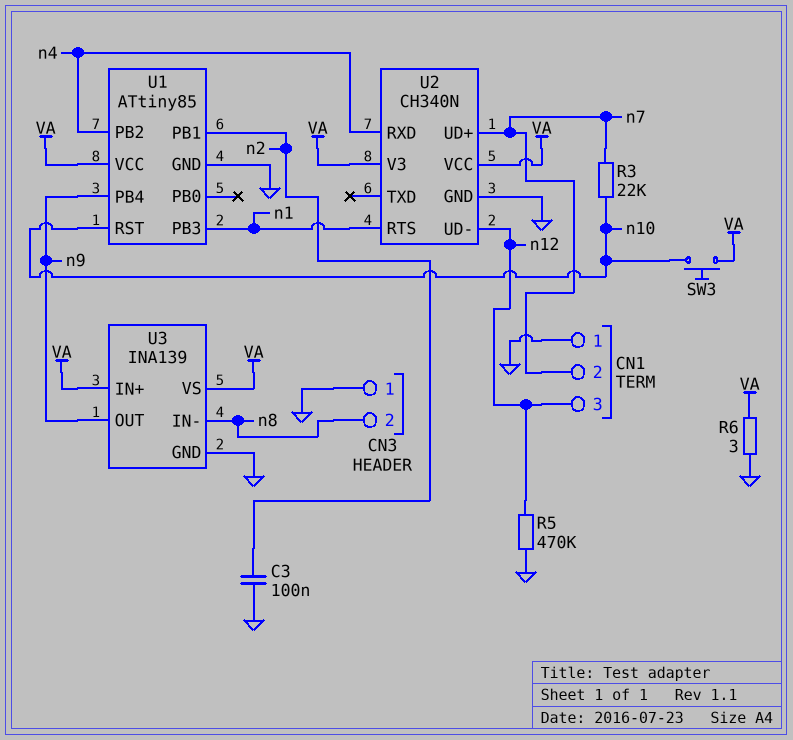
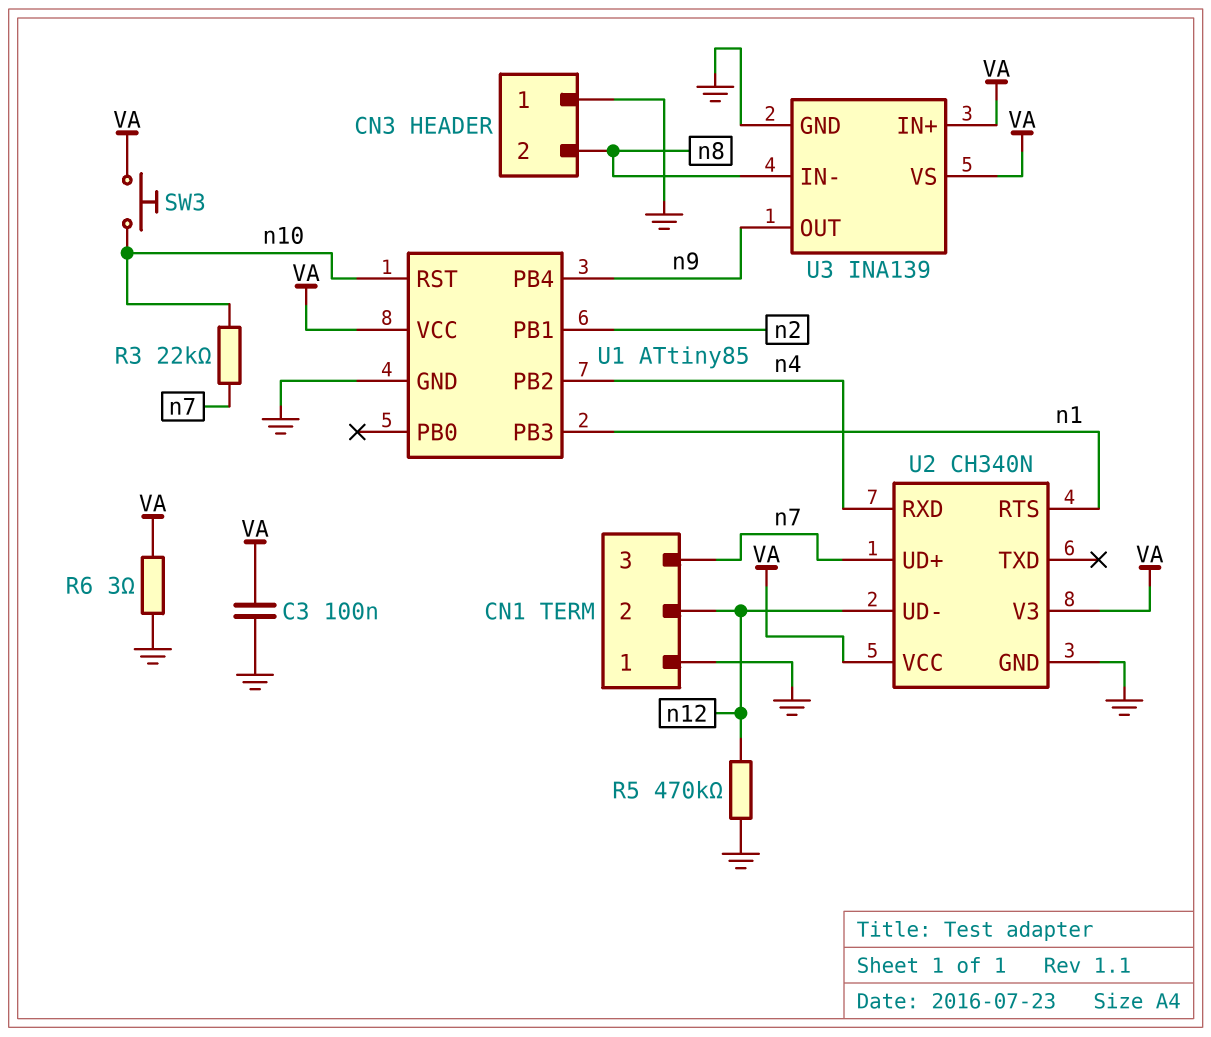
C3: 100nF (GND, n2) -> 100nF (GND, VA)
CN1 pin 2: n7 -> n12
CN1 pin 3: n12 -> n7

